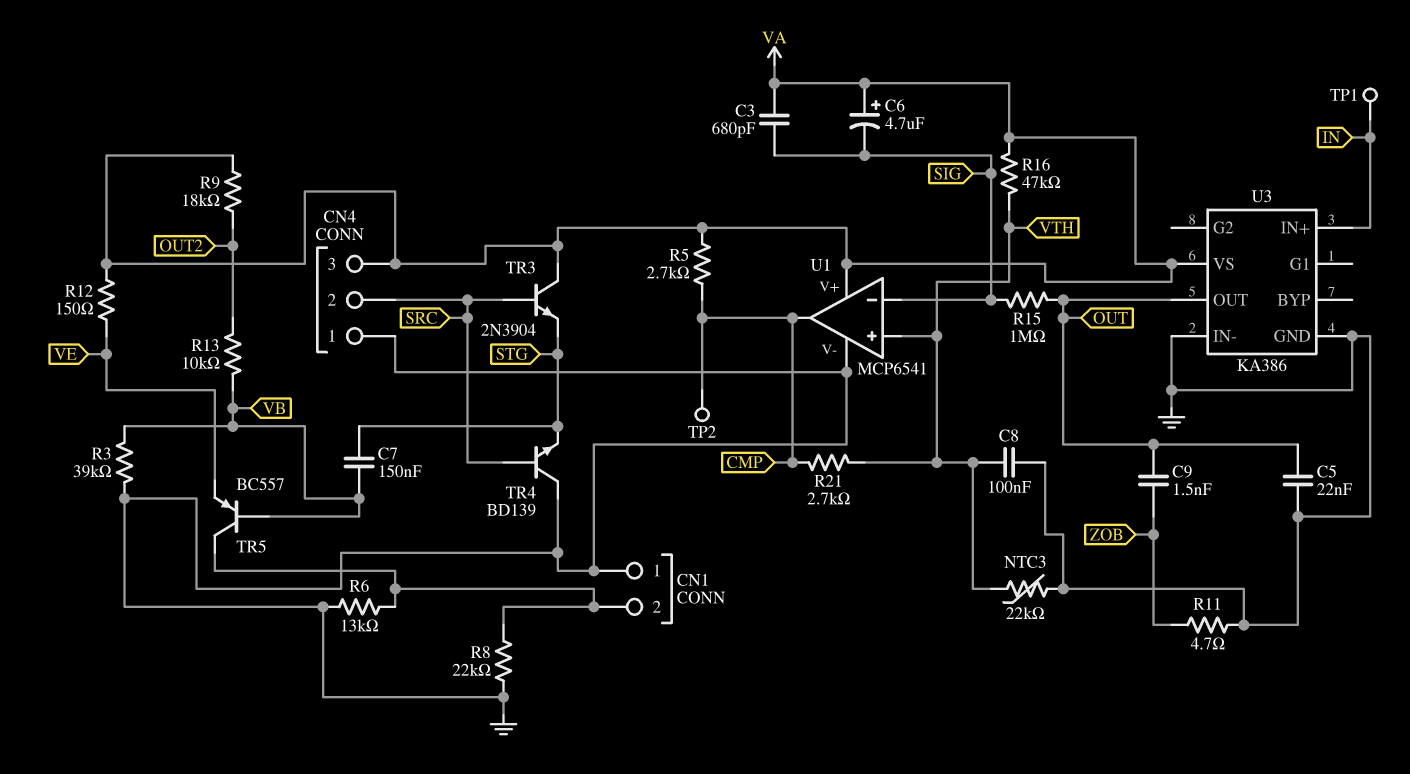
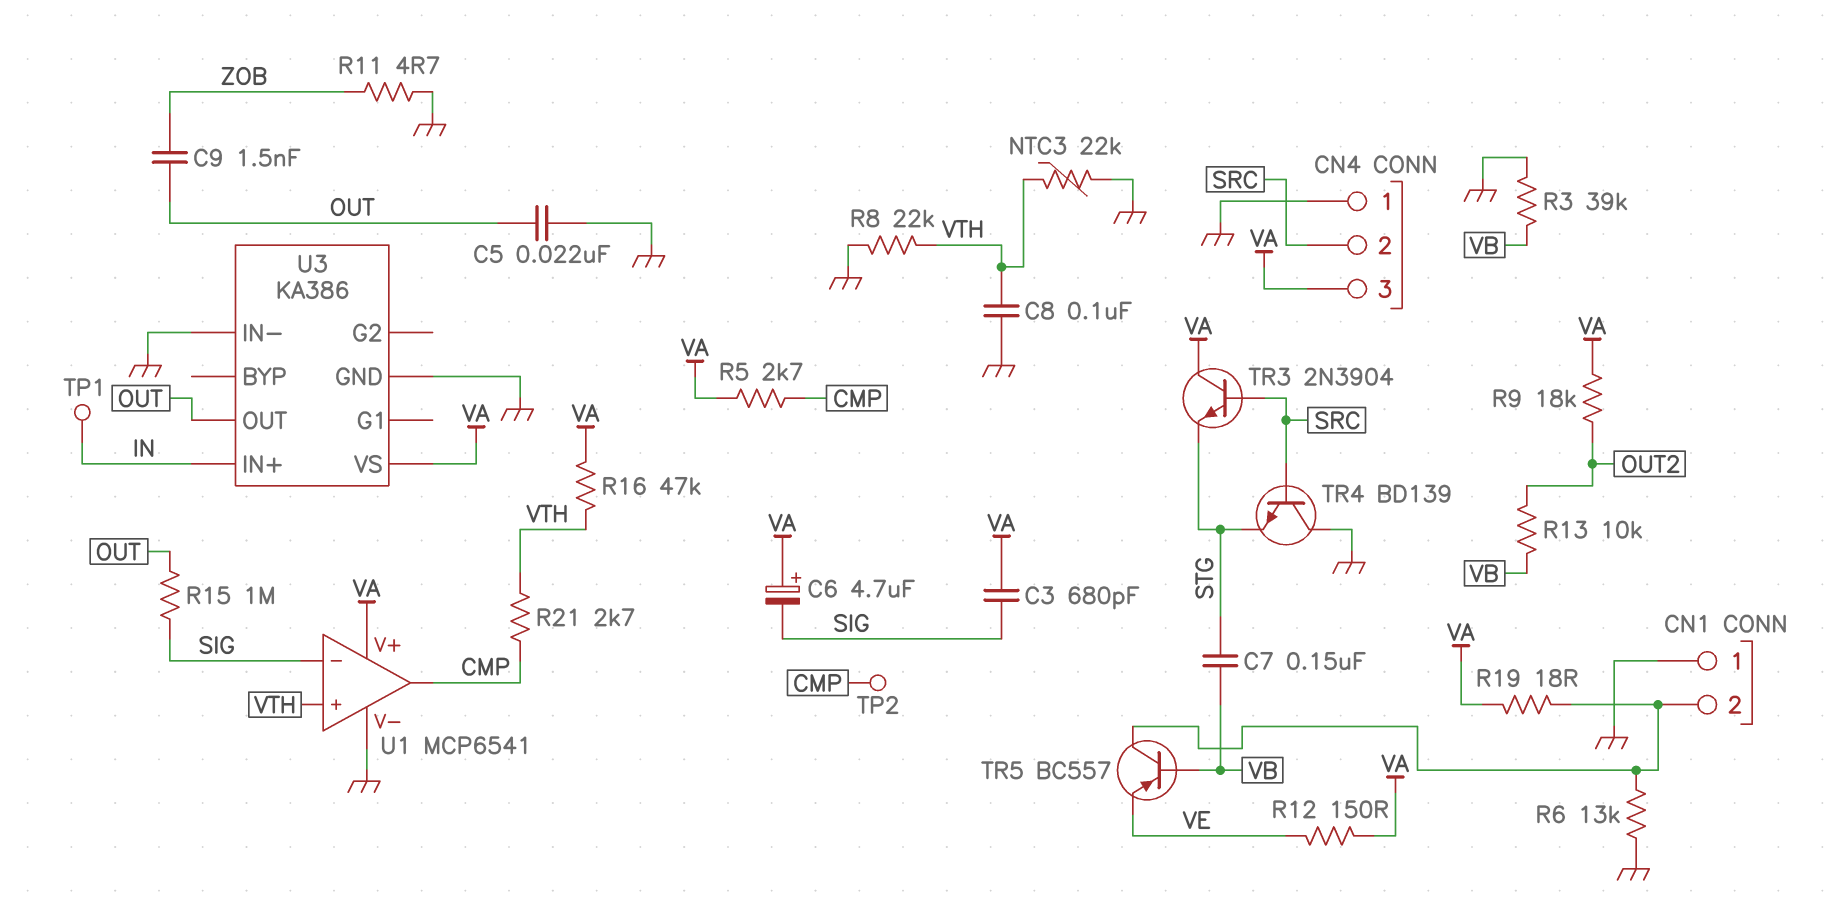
R8: 22k (CN1/2, GND) -> 22k (GND, VTH)
R19: none -> 18 (CN1/2, VA)

